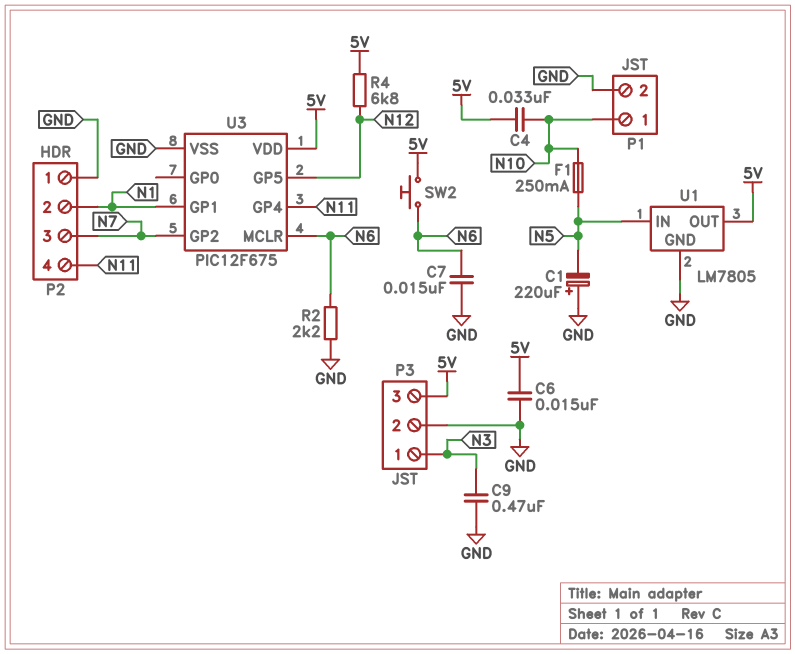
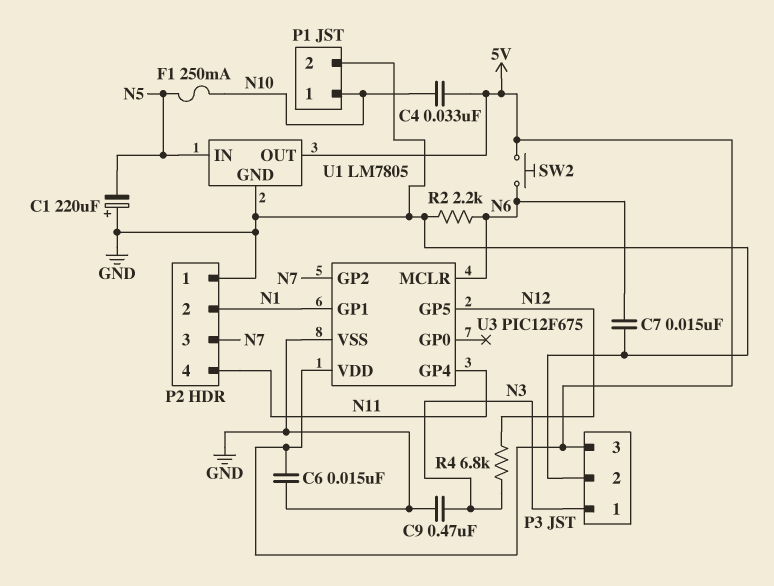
R4: 6.8k (5V, N12) -> 6.8k (N3, N12)

